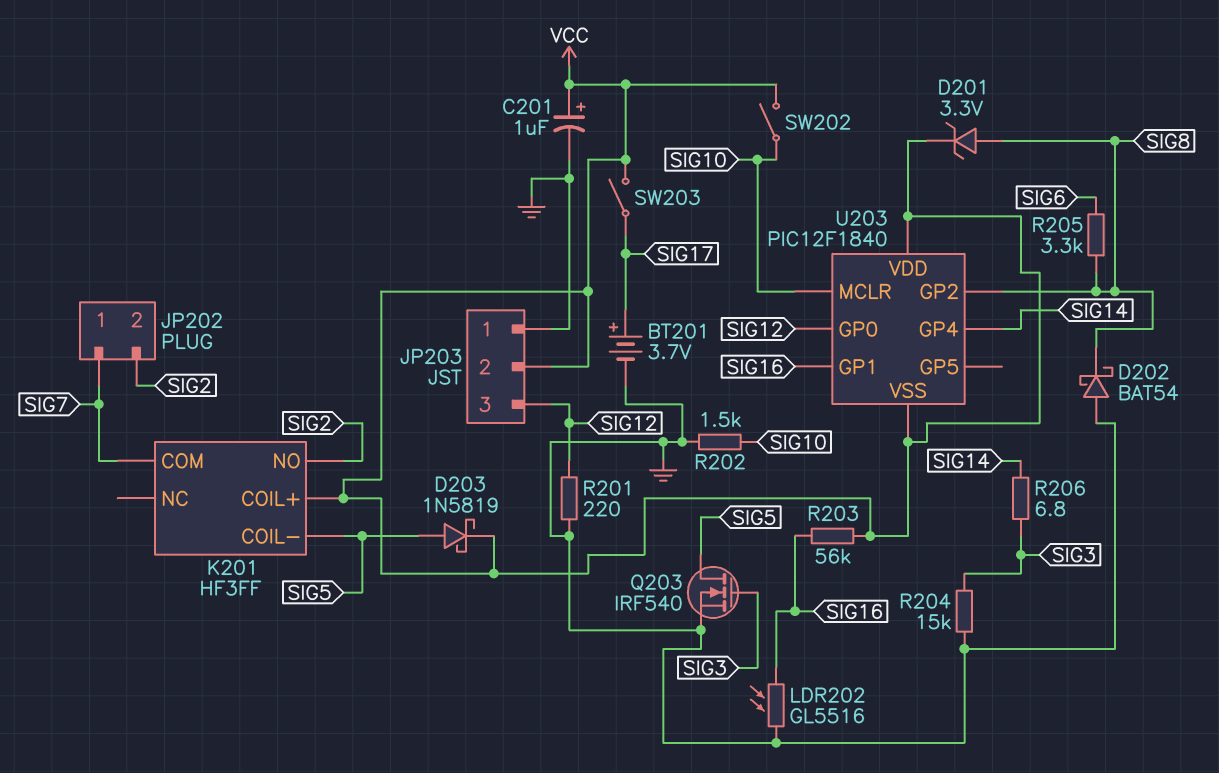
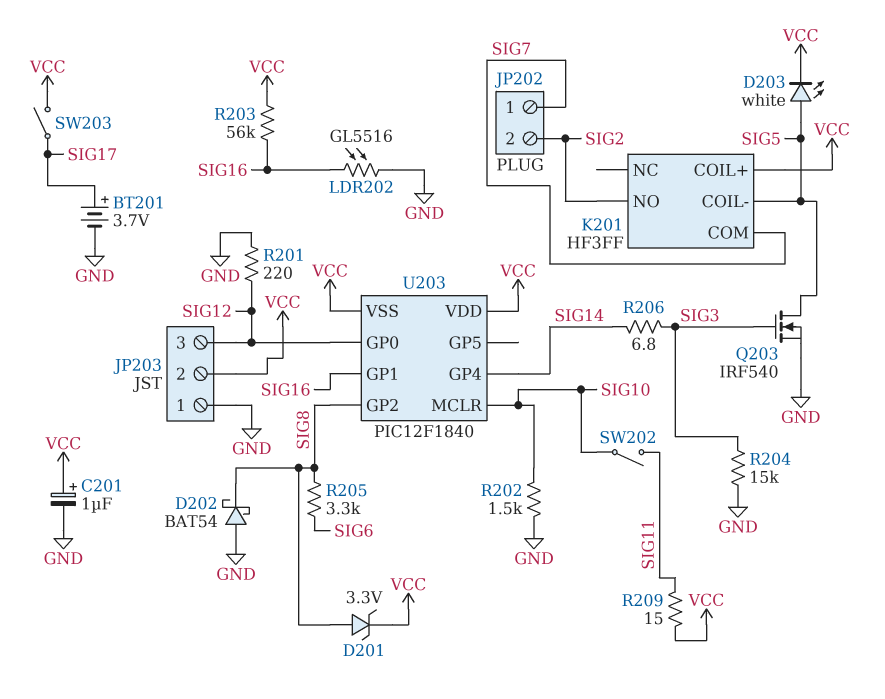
D203: schottky 1N5819 (A SIG5, K VCC) -> LED white (A SIG5, K VCC)
R209: none -> 15 (SIG11, VCC)
SW202: switch (SIG10, VCC) -> switch (SIG10, SIG11)

